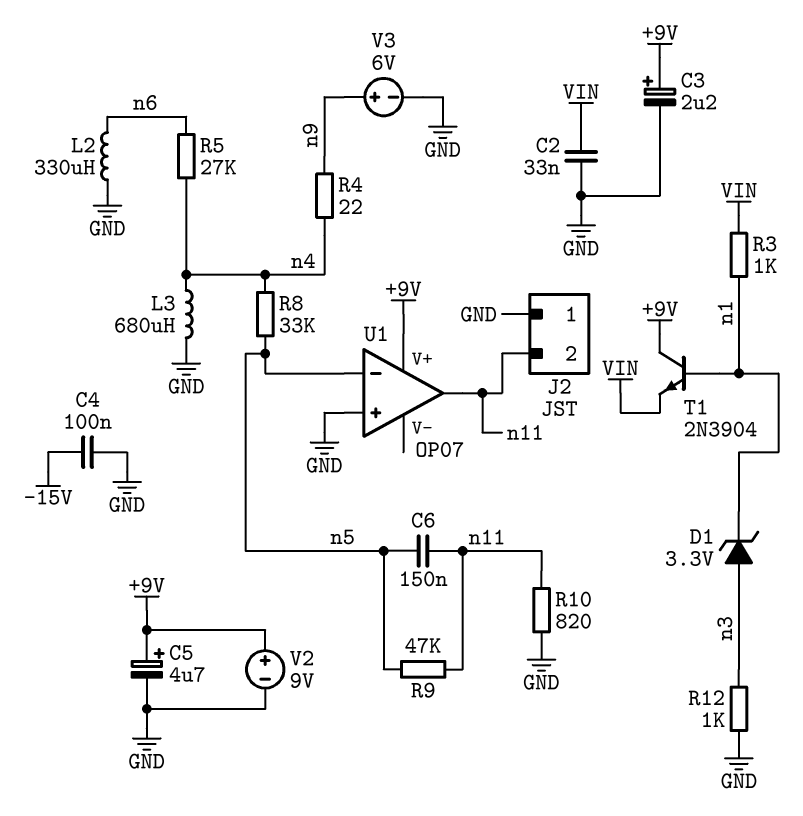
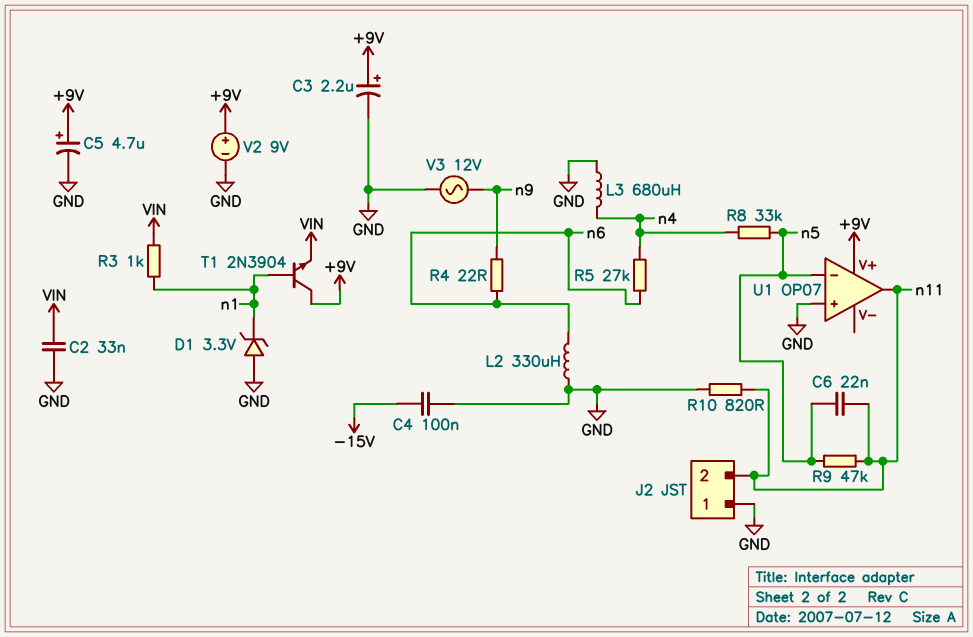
C6: 150nF (n5, n11) -> 22nF (n5, n11)
D1: zener 3.3V (A n3, K n1) -> zener 3.3V (A GND, K n1)
R4: 22 (n4, n9) -> 22 (n6, n9)
R12: 1k (GND, n3) -> none
V3: 6V (plus n9, minus GND) -> AC 12V (GND, n9)

